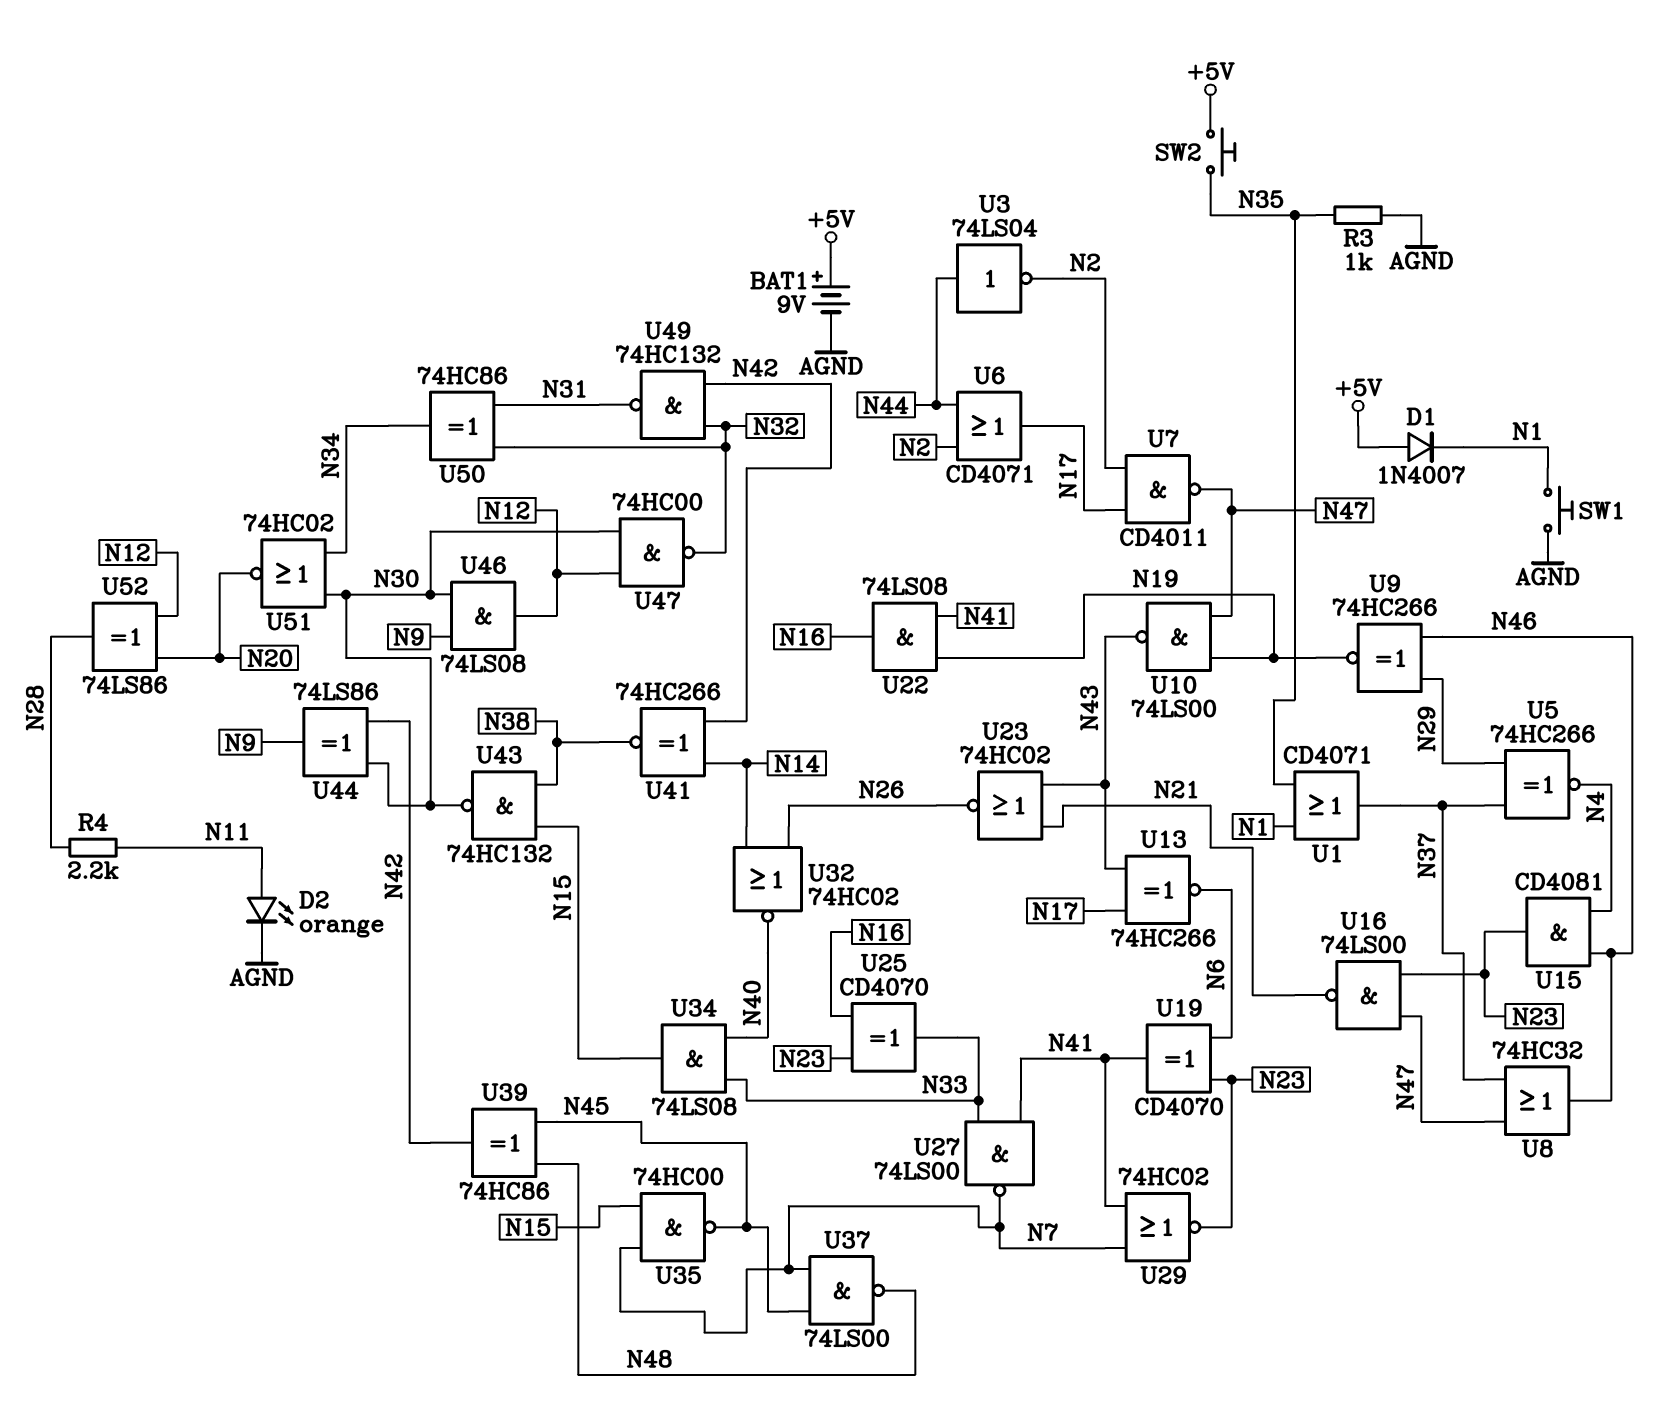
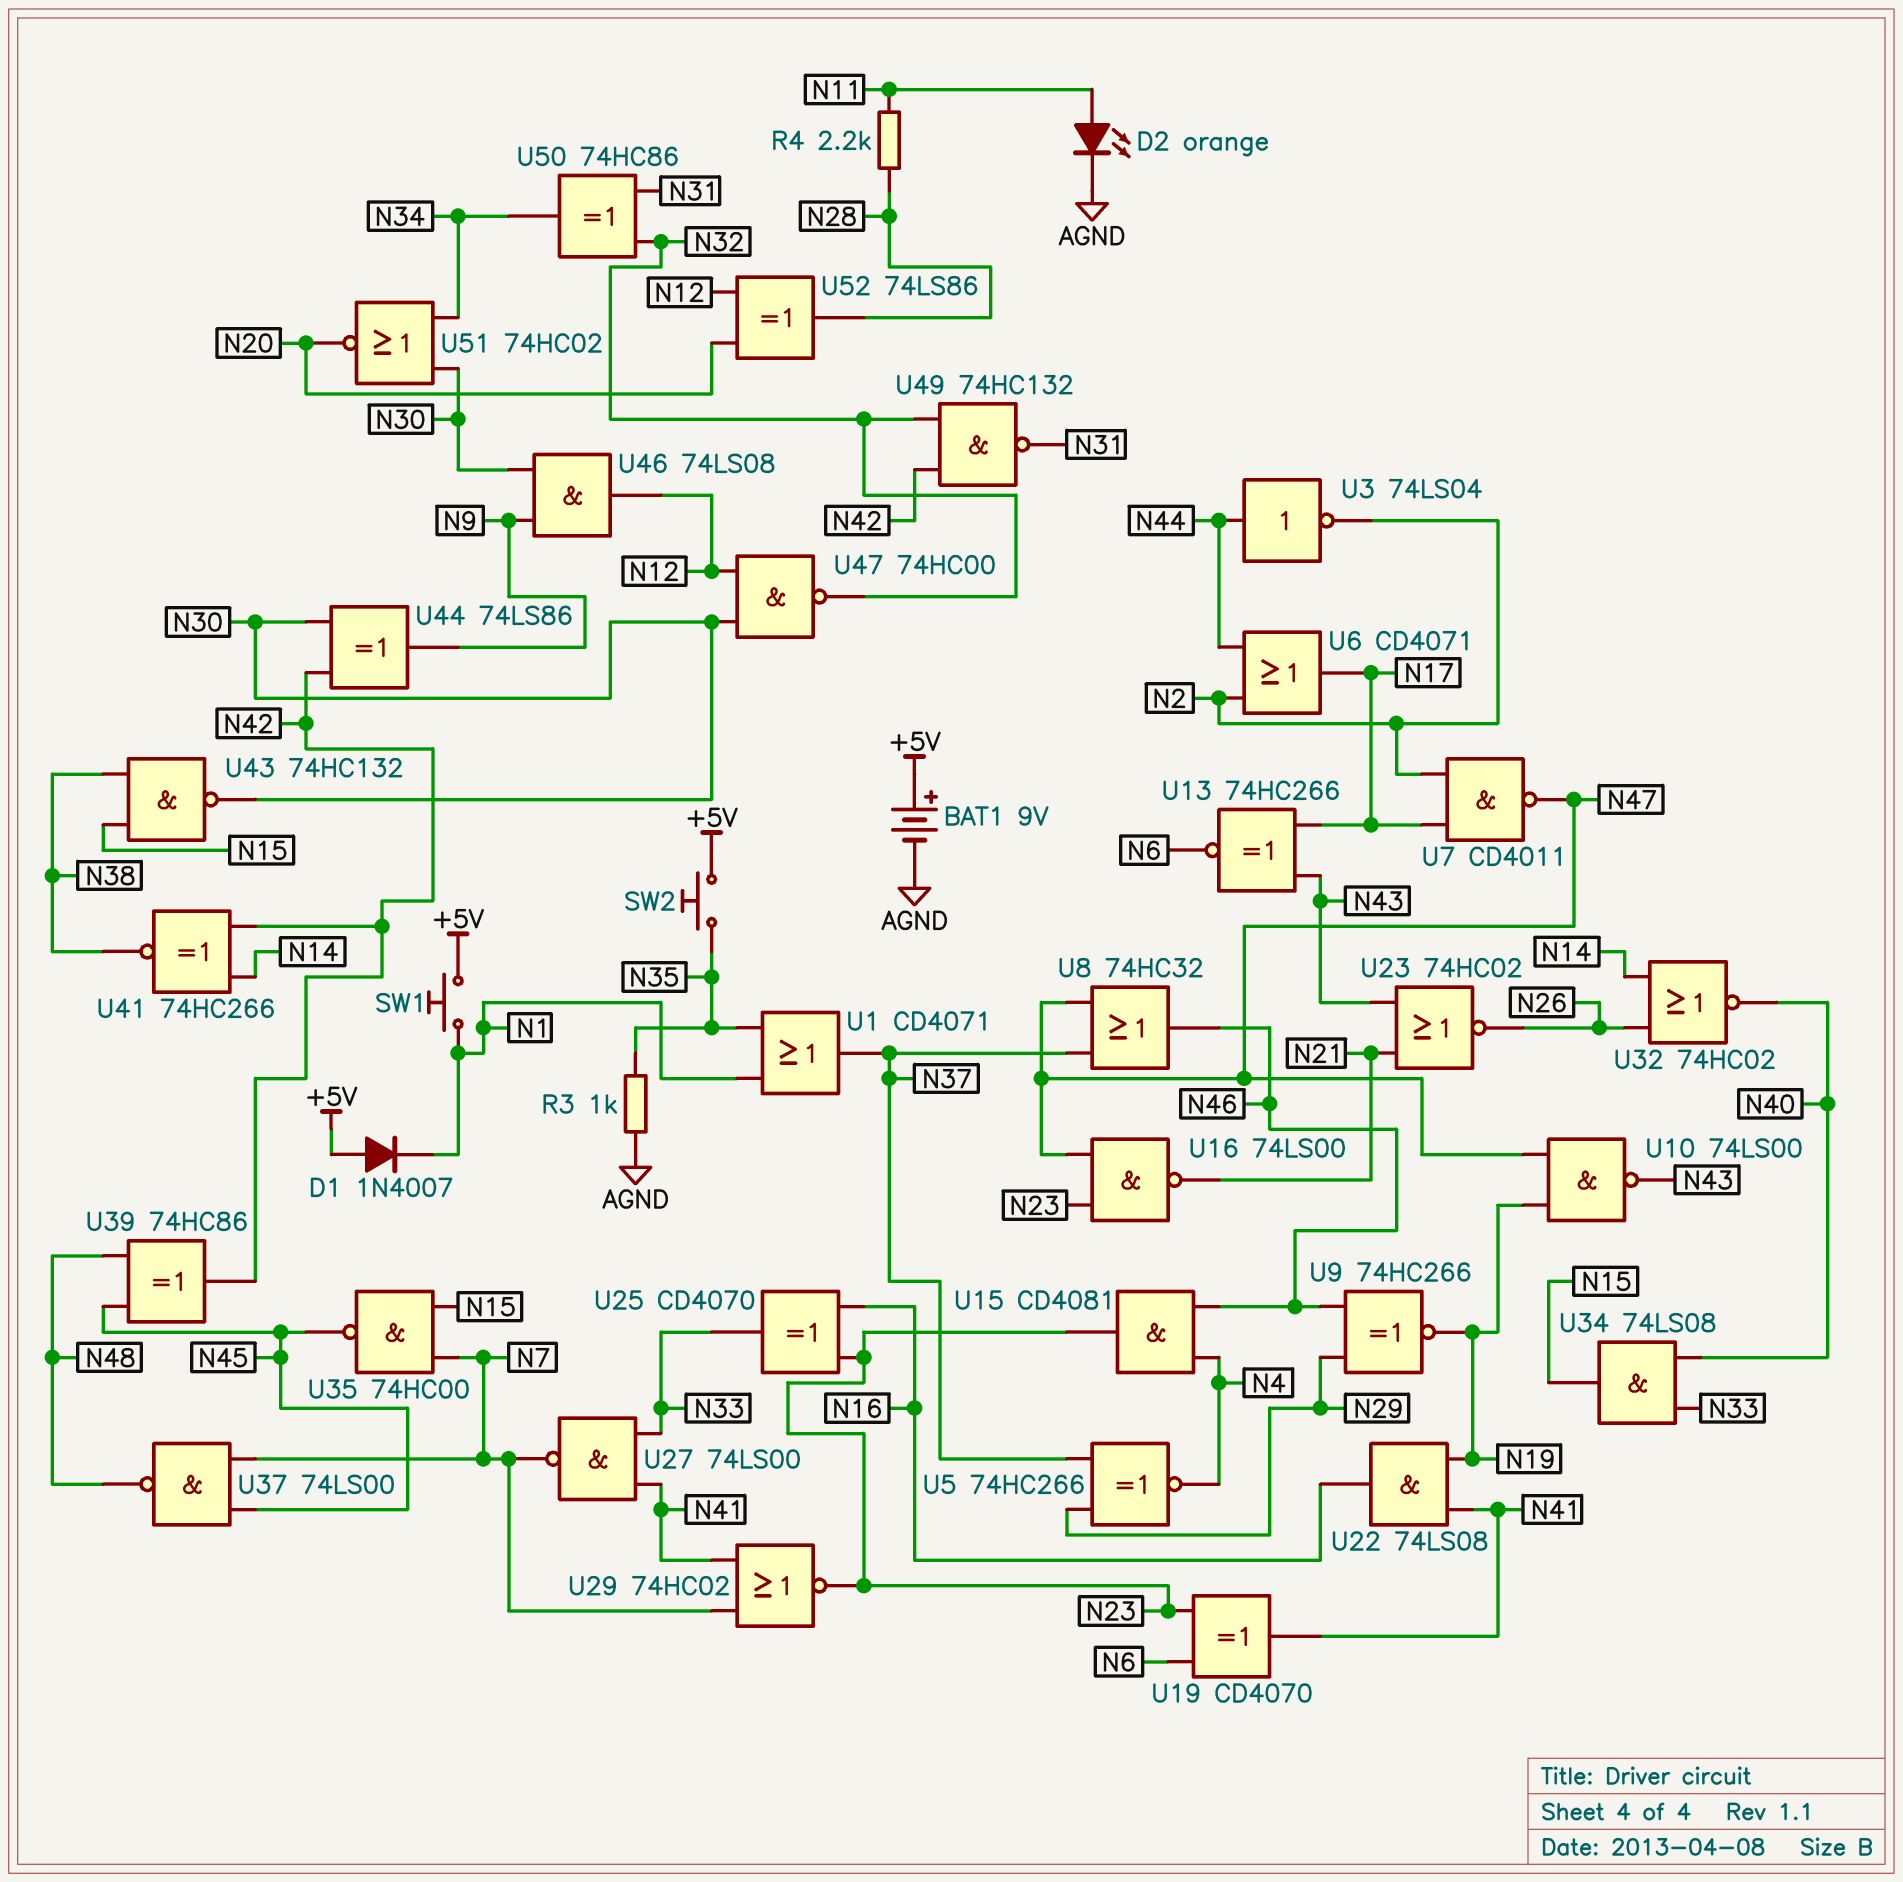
SW1: button (AGND, N1) -> button (+5V, N1)

